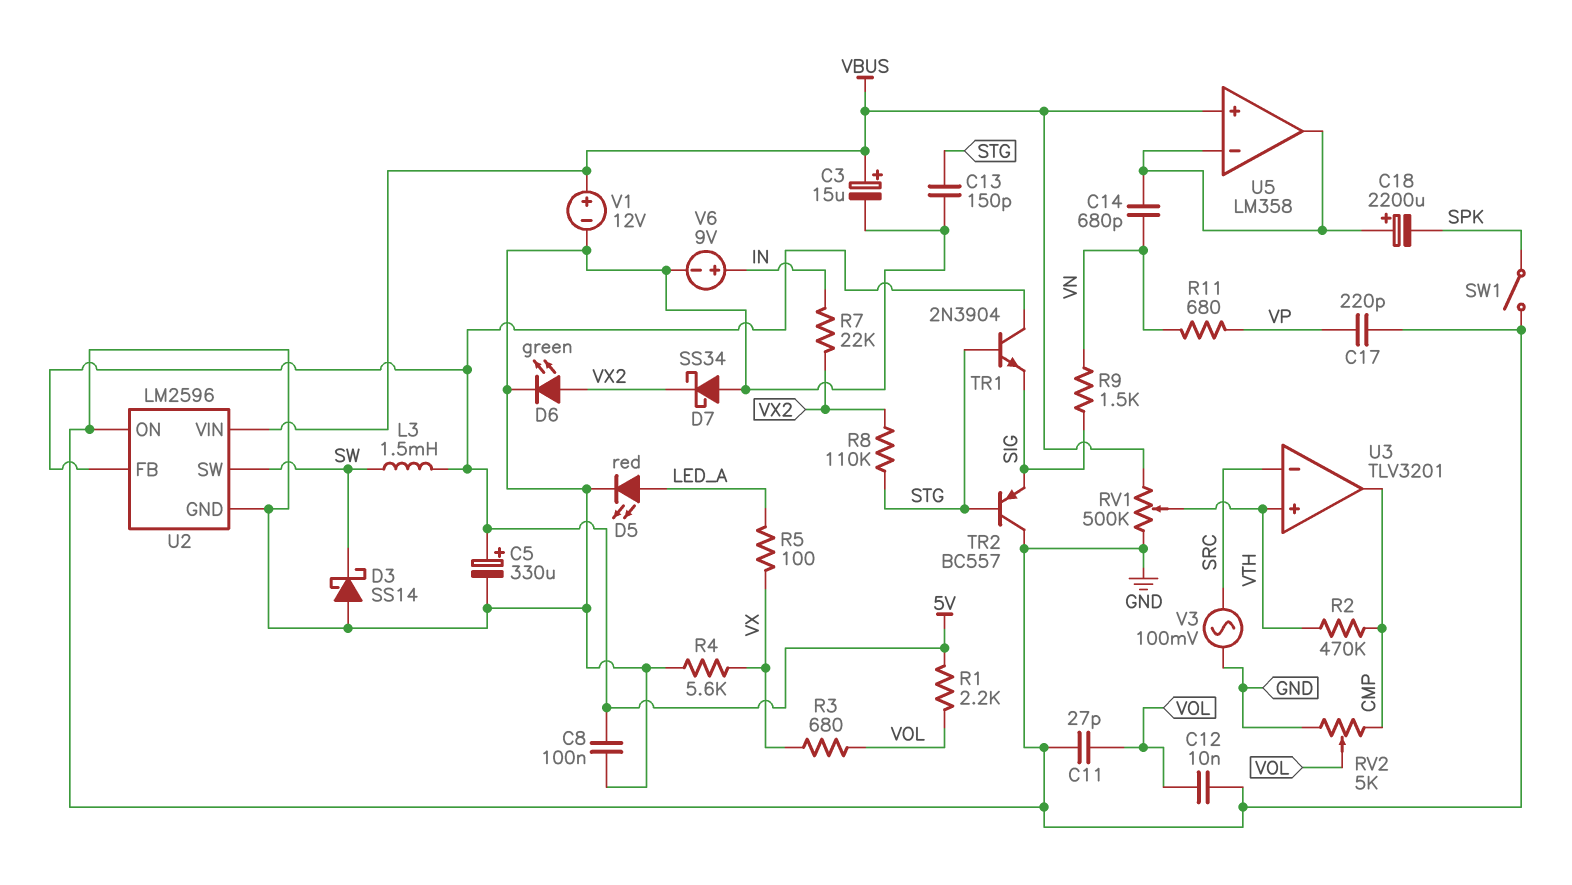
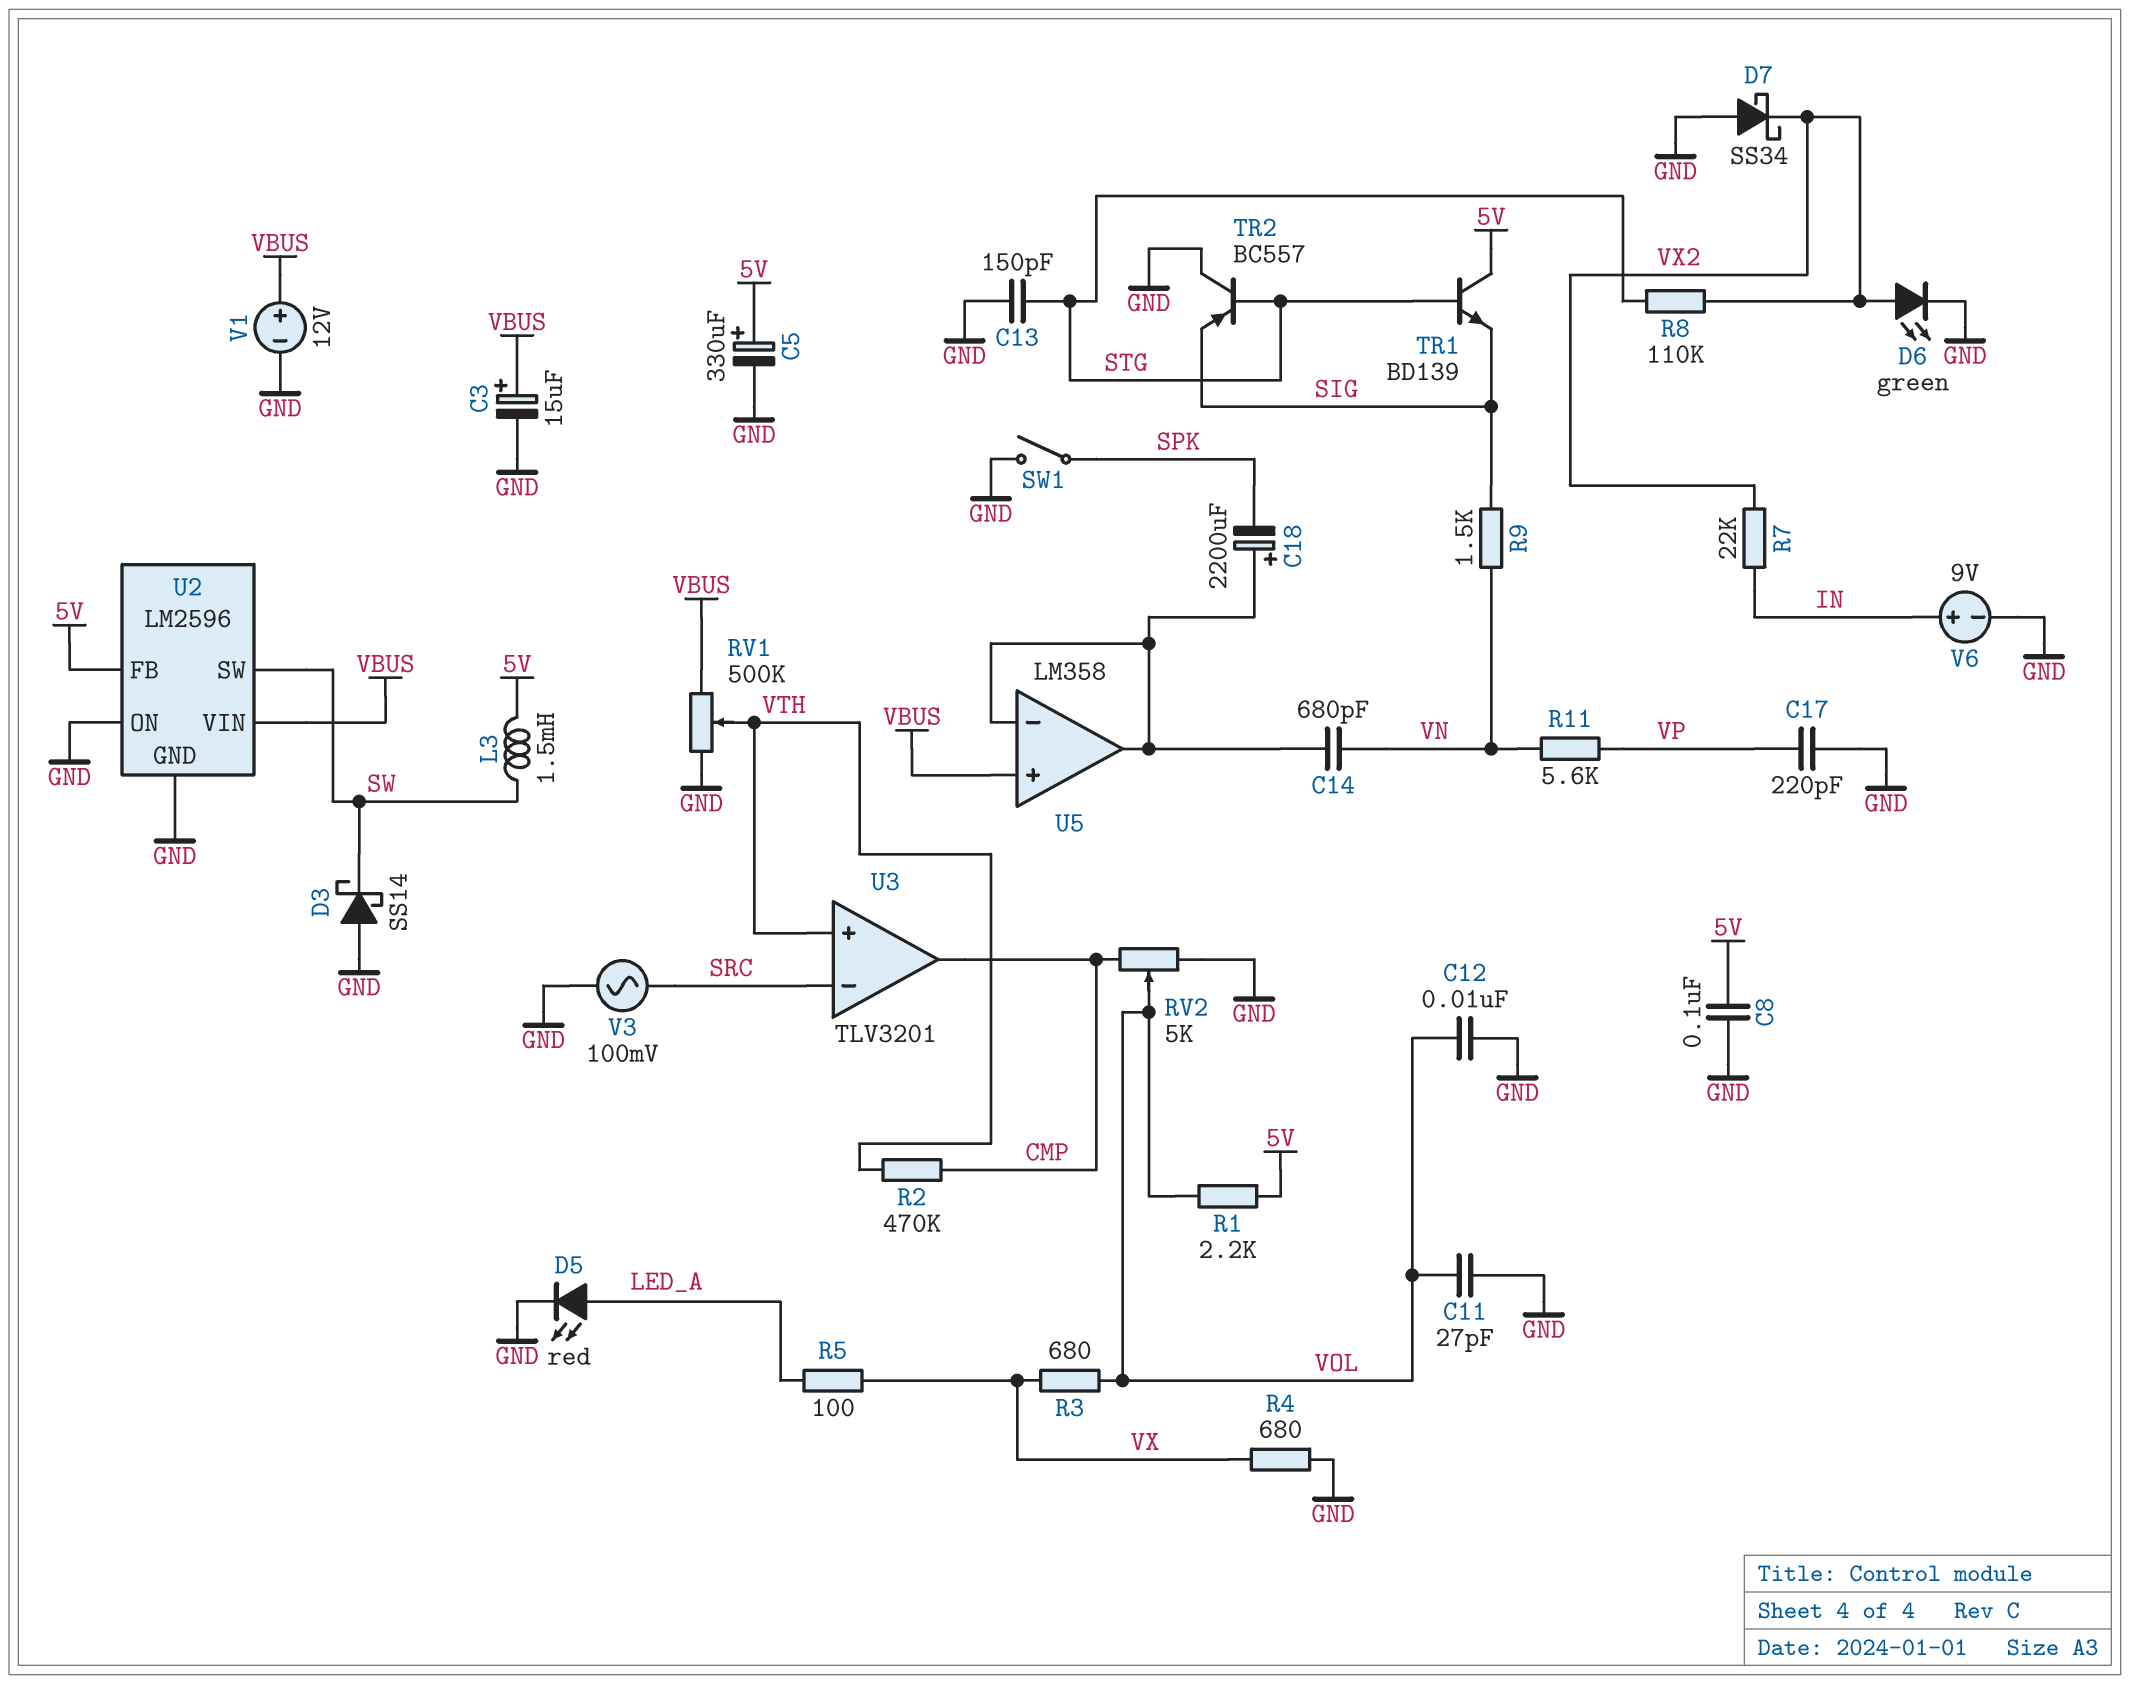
R4: 5.6k (GND, VX) -> 680 (GND, VX)
R11: 680 (VN, VP) -> 5.6k (VN, VP)
TR1: NPN 2N3904 (B STG, C 5V, E SIG) -> NPN BD139 (B STG, C 5V, E SIG)

